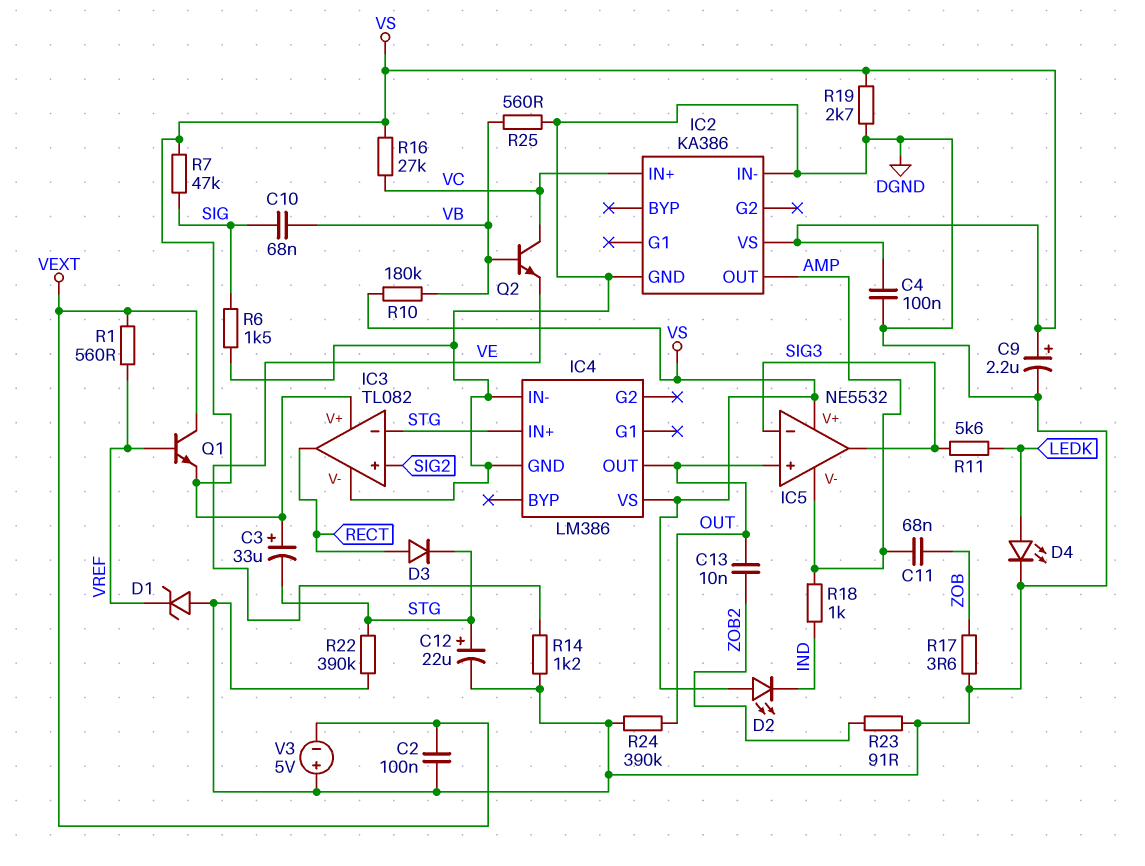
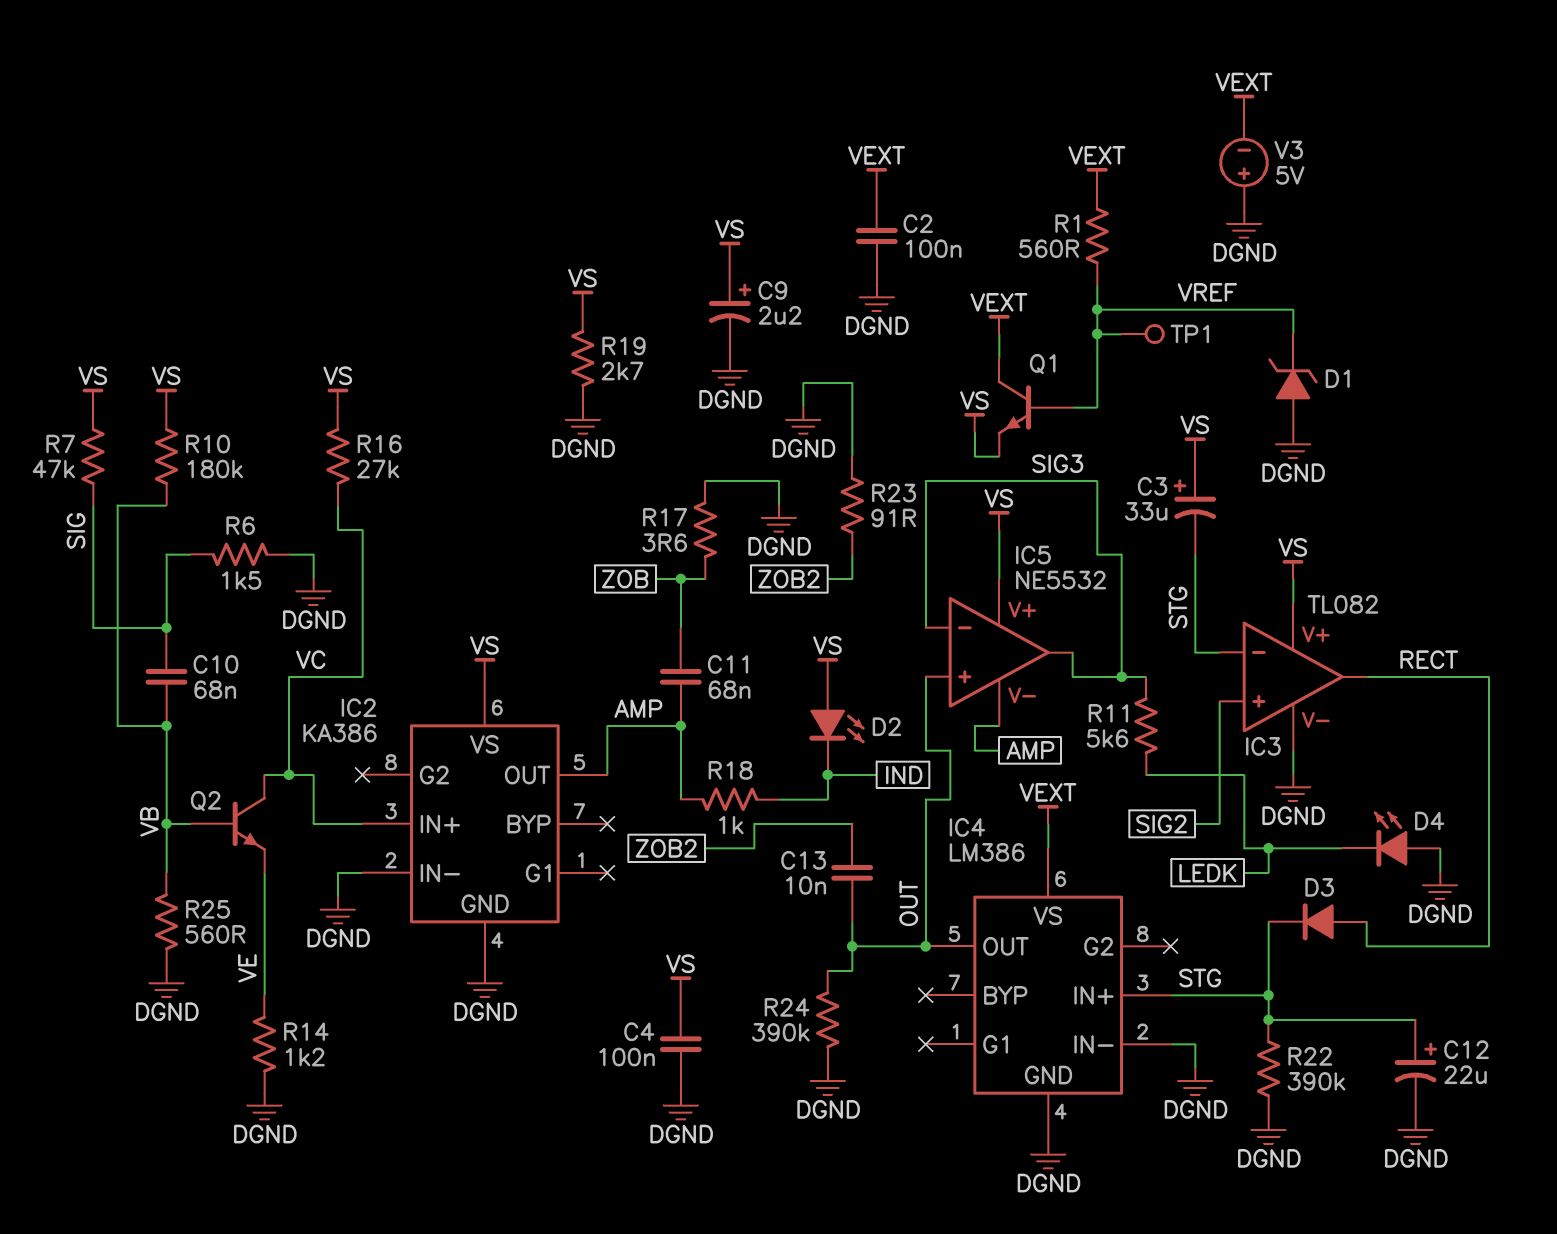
D4: LED (A LEDK, K DGND) -> LED (A DGND, K LEDK)
IC4 pin VS: VS -> VEXT
TP1: none -> test point (VREF)

